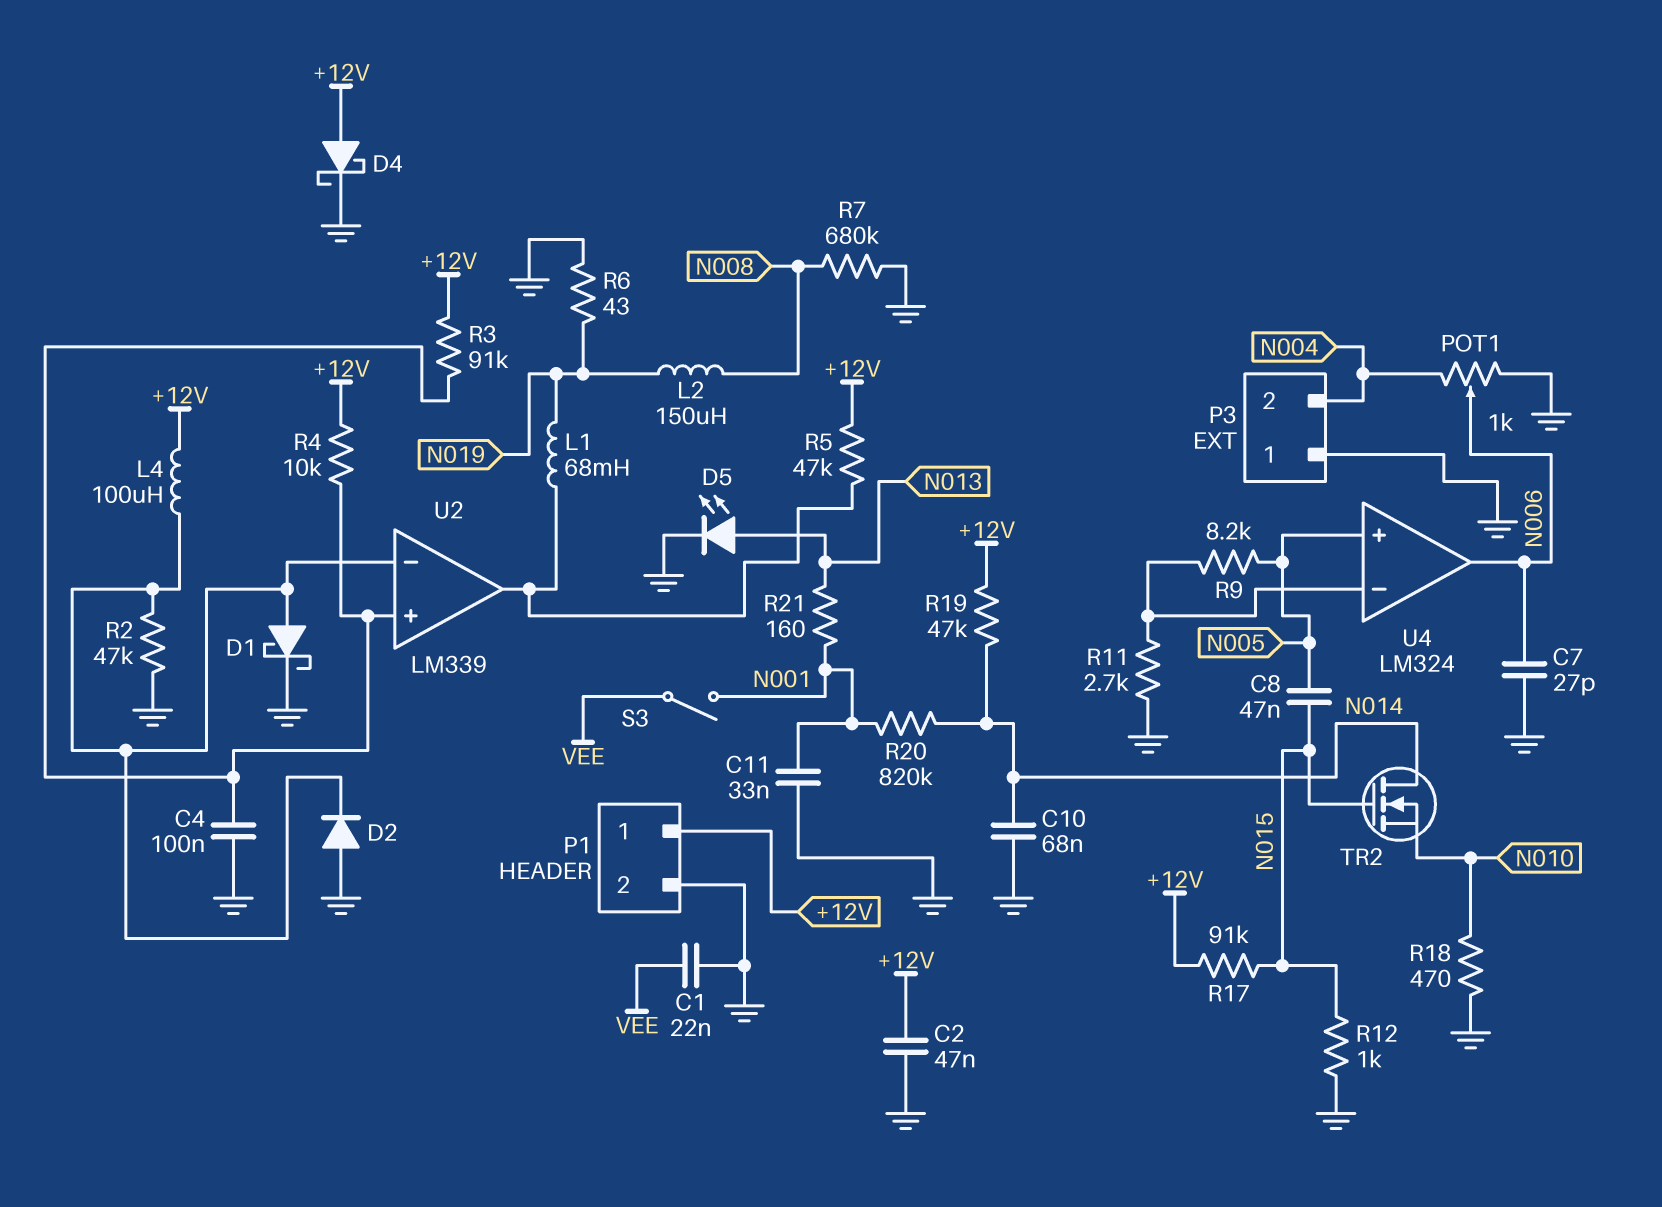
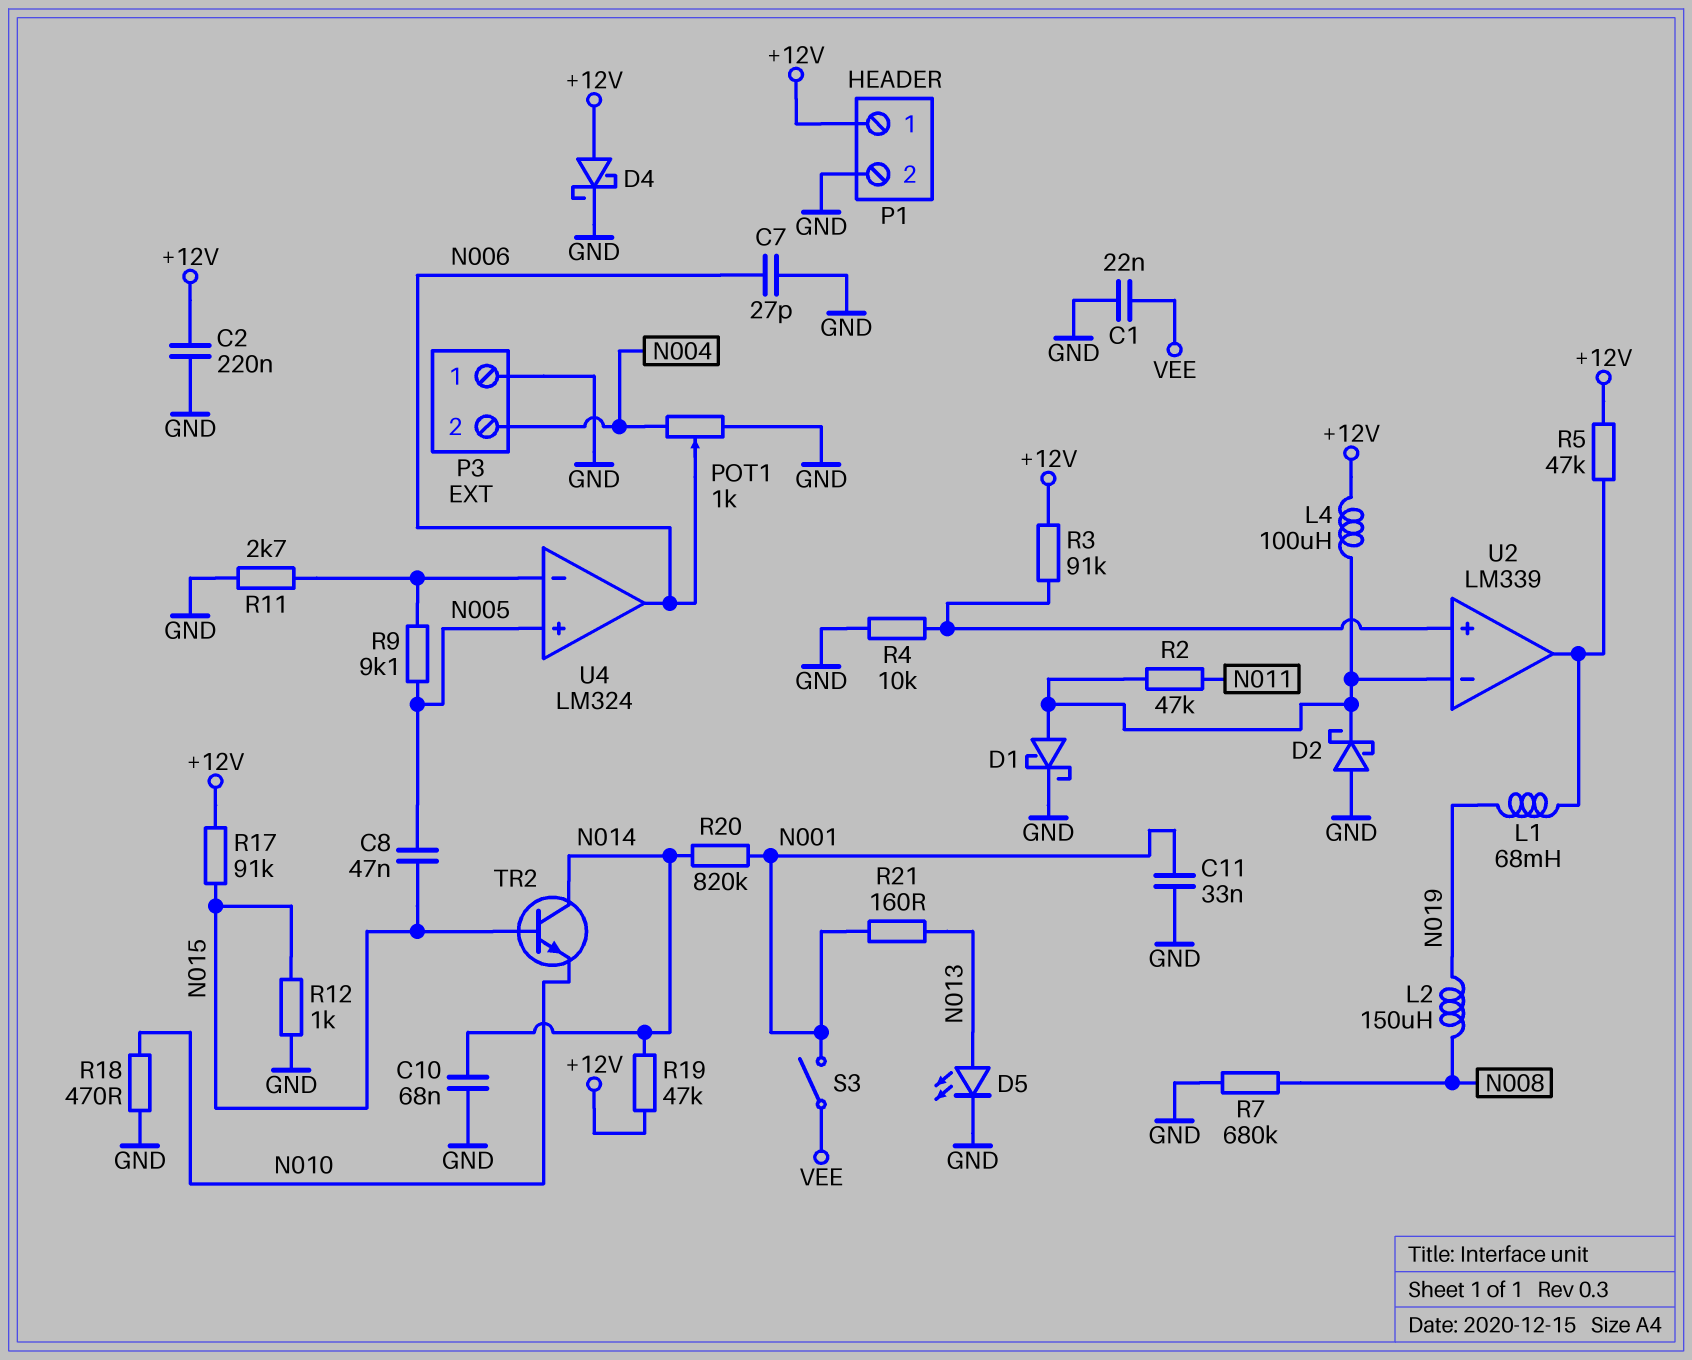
C2: 47nF (+12V, GND) -> 220nF (+12V, GND)
C4: 100nF (GND, U2/in+) -> none
D2: diode (A GND, K U2/in-) -> schottky (A GND, K U2/in-)
R2: 47k (GND, U2/in-) -> 47k (N011, U2/in-)
R4: 10k (+12V, U2/in+) -> 10k (GND, U2/in+)
R6: 43 (GND, N019) -> none
R9: 8.2k (N005, U4/in-) -> 9.1k (N005, U4/in-)
TR2: NMOS (G N015, D N014, S N010) -> NPN (B N015, C N014, E N010)

